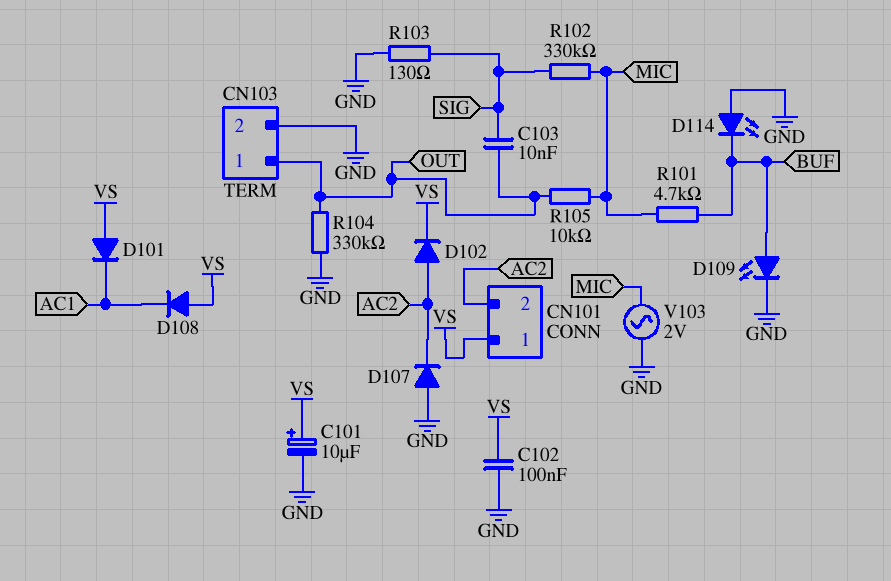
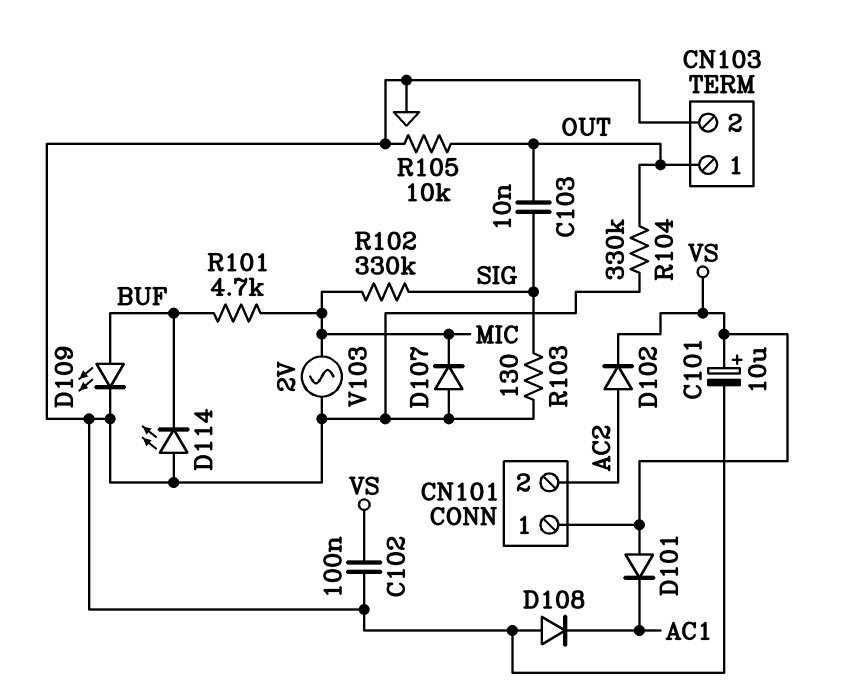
D107: diode (A GND, K AC2) -> diode (A GND, K MIC)
D108: diode (A VS, K AC1) -> diode (A GND, K AC1)
R105: 10k (MIC, OUT) -> 10k (GND, OUT)

